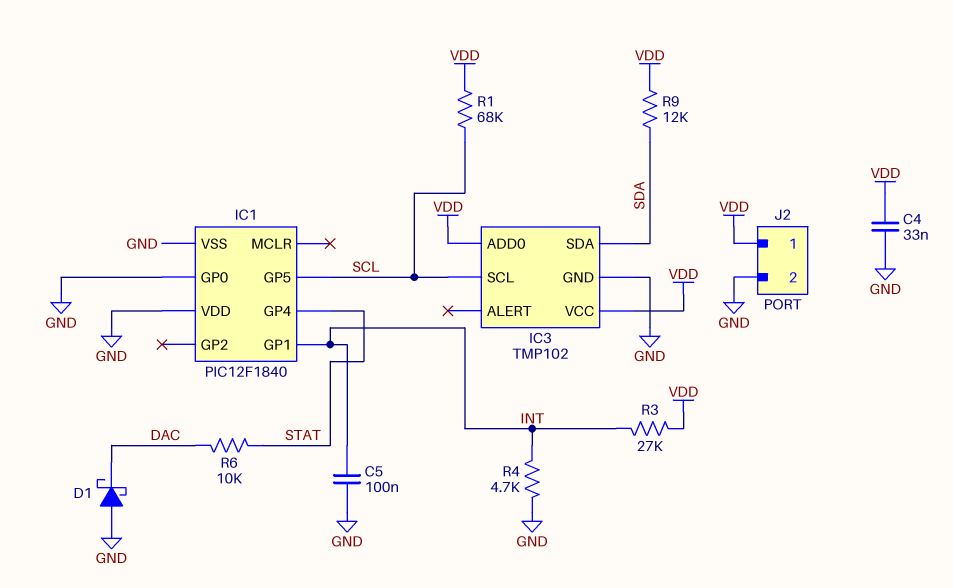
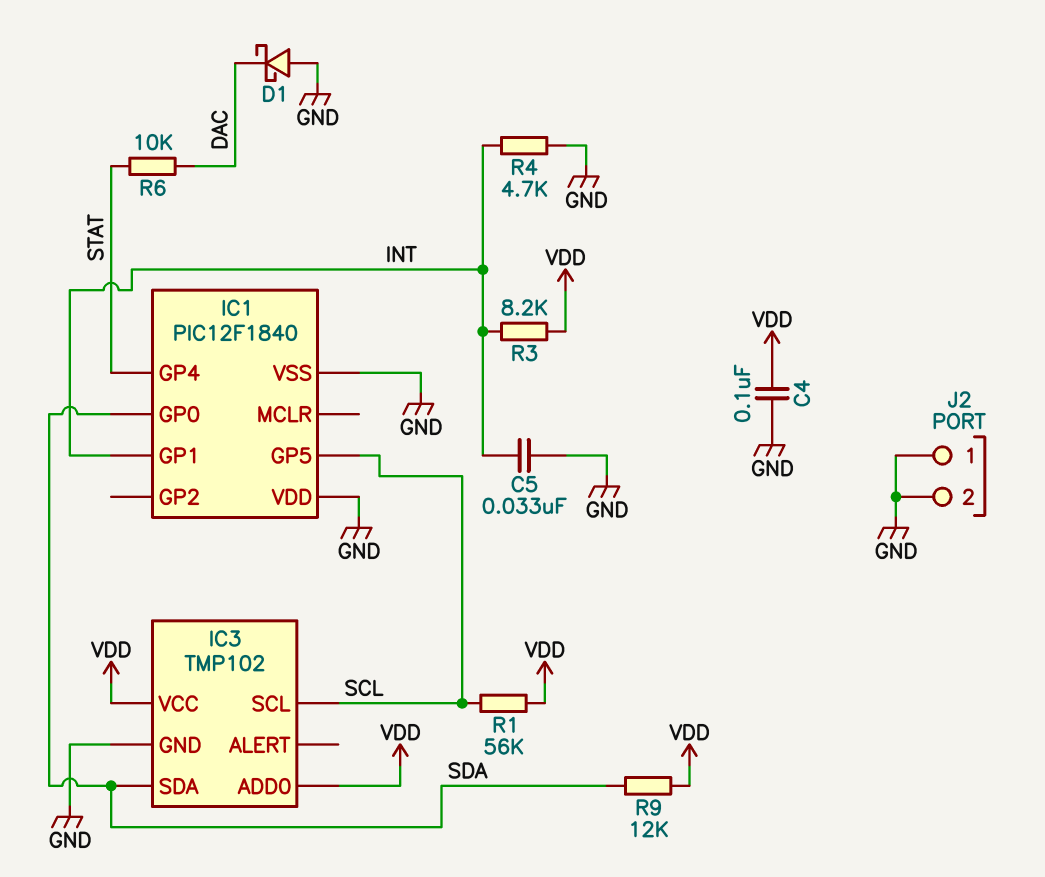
C4: 33nF (GND, VDD) -> 100nF (GND, VDD)
C5: 100nF (GND, INT) -> 33nF (GND, INT)
IC1 pin GP0: GND -> SDA
J2 pin 1: VDD -> GND
R1: 68k (SCL, VDD) -> 56k (SCL, VDD)
R3: 27k (INT, VDD) -> 8.2k (INT, VDD)

